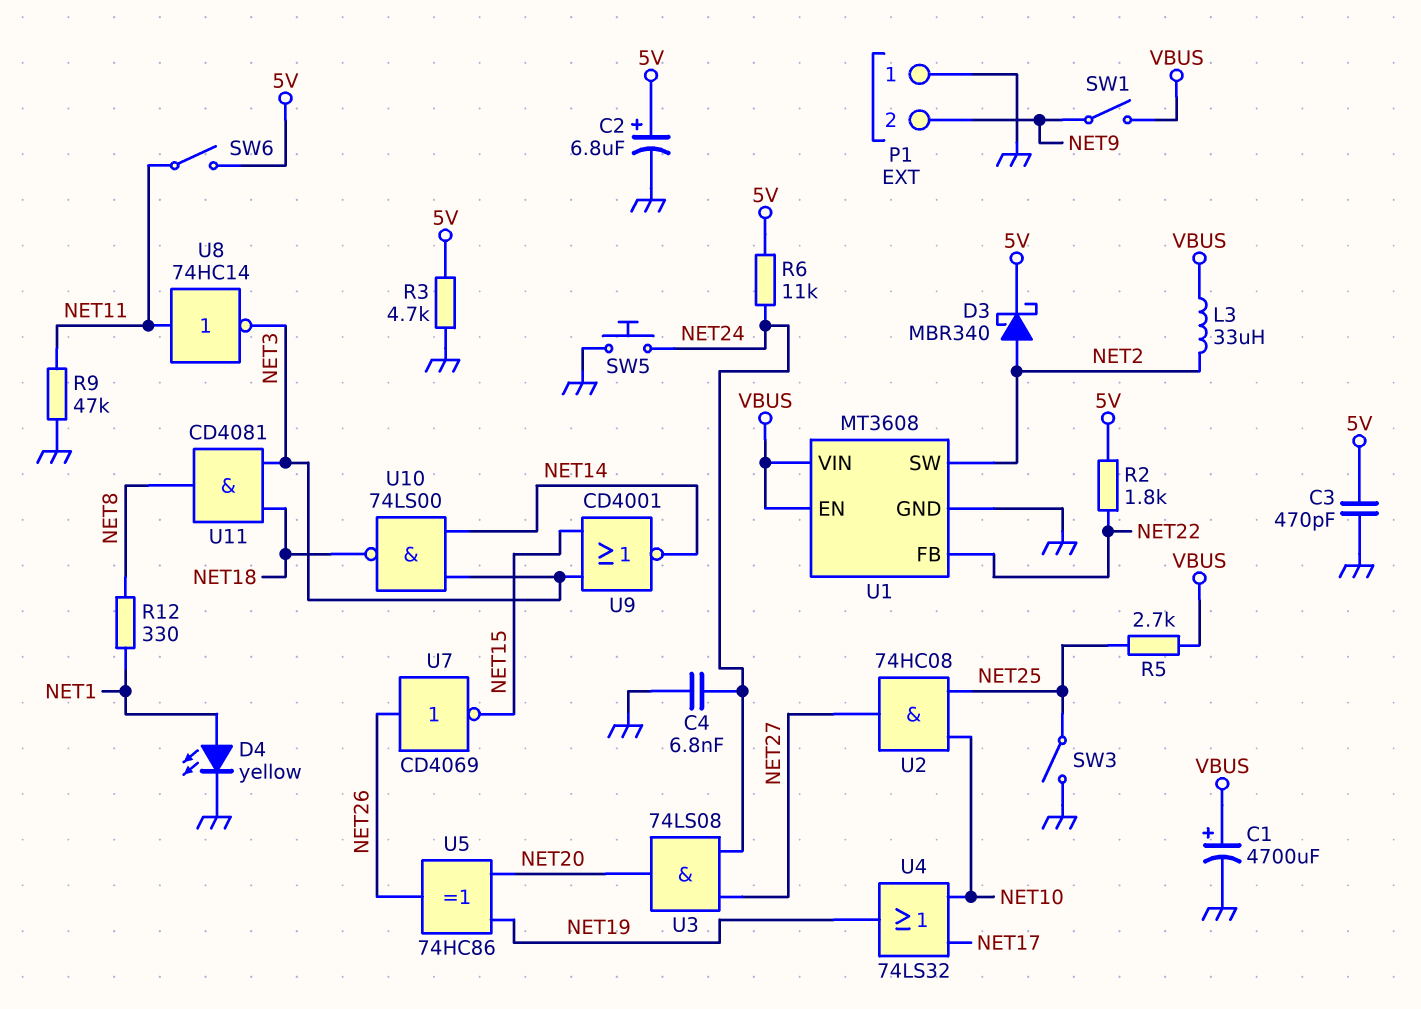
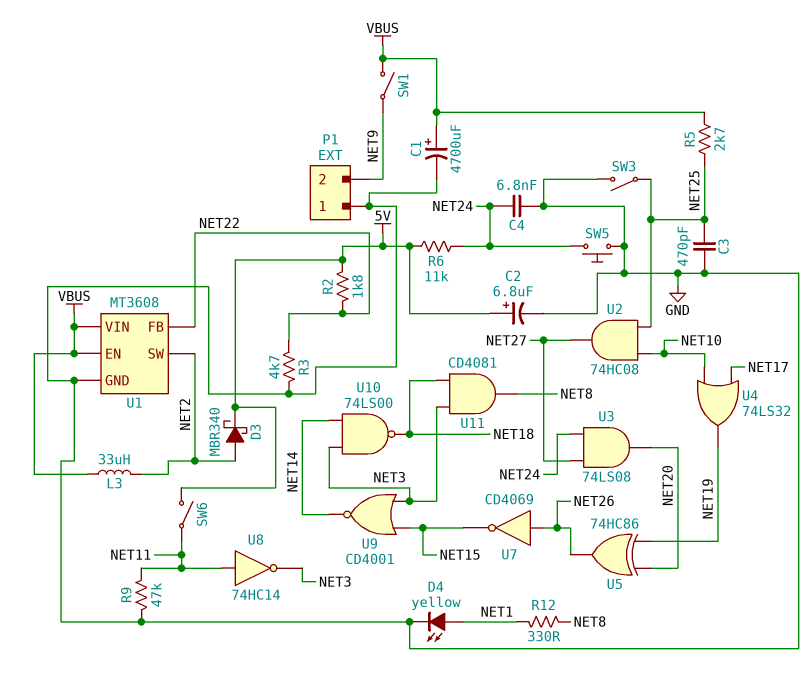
C3: 470pF (5V, GND) -> 470pF (GND, NET25)
R3: 4.7k (5V, GND) -> 4.7k (GND, NET22)

